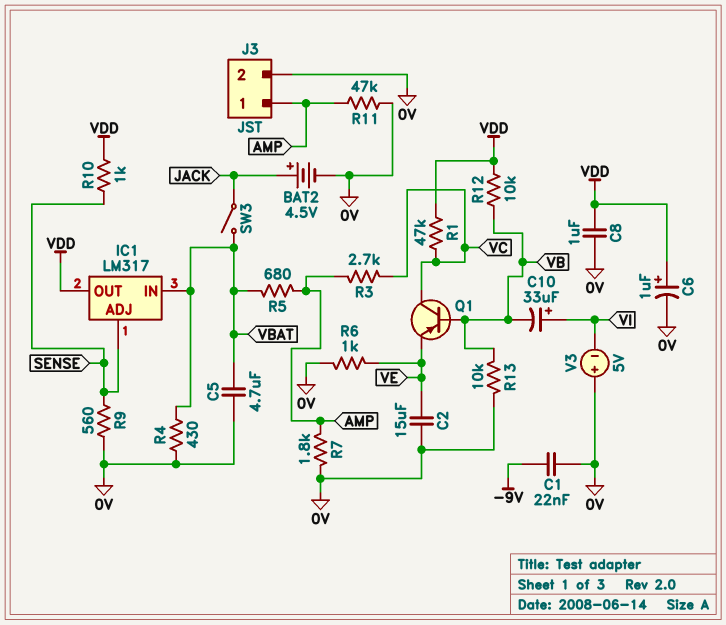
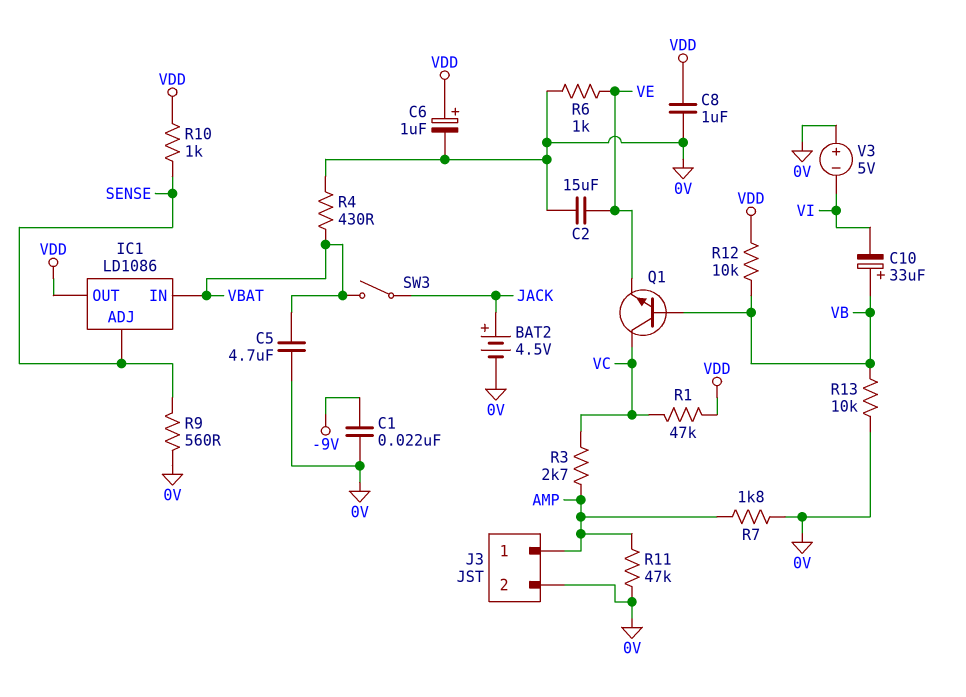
C10: 33uF (plus VI, minus VB) -> 33uF (plus VB, minus VI)
IC1: LM317 -> LD1086
Q1: PNP (B VB, C VC, E VE) -> NPN (B VB, C VC, E VE)
R5: 680 (AMP, VBAT) -> none

